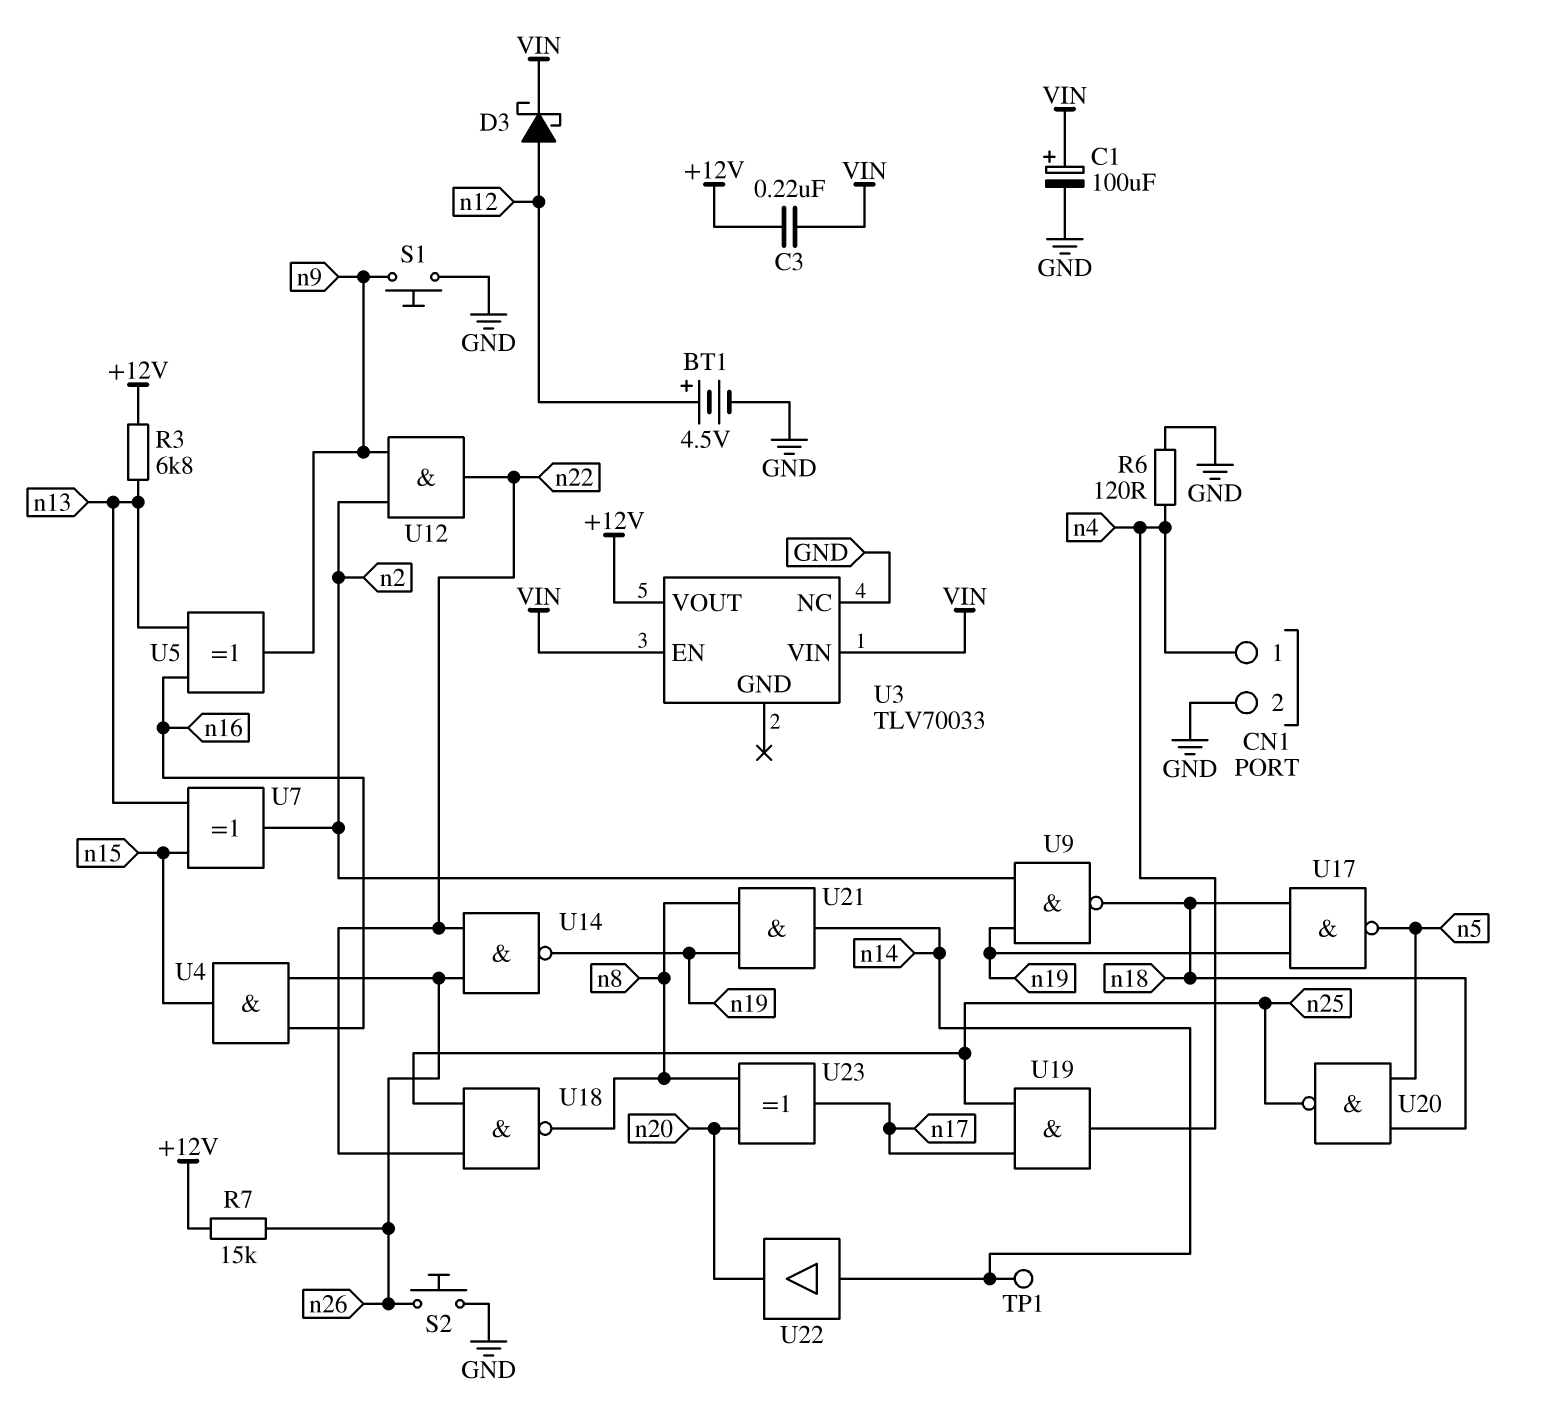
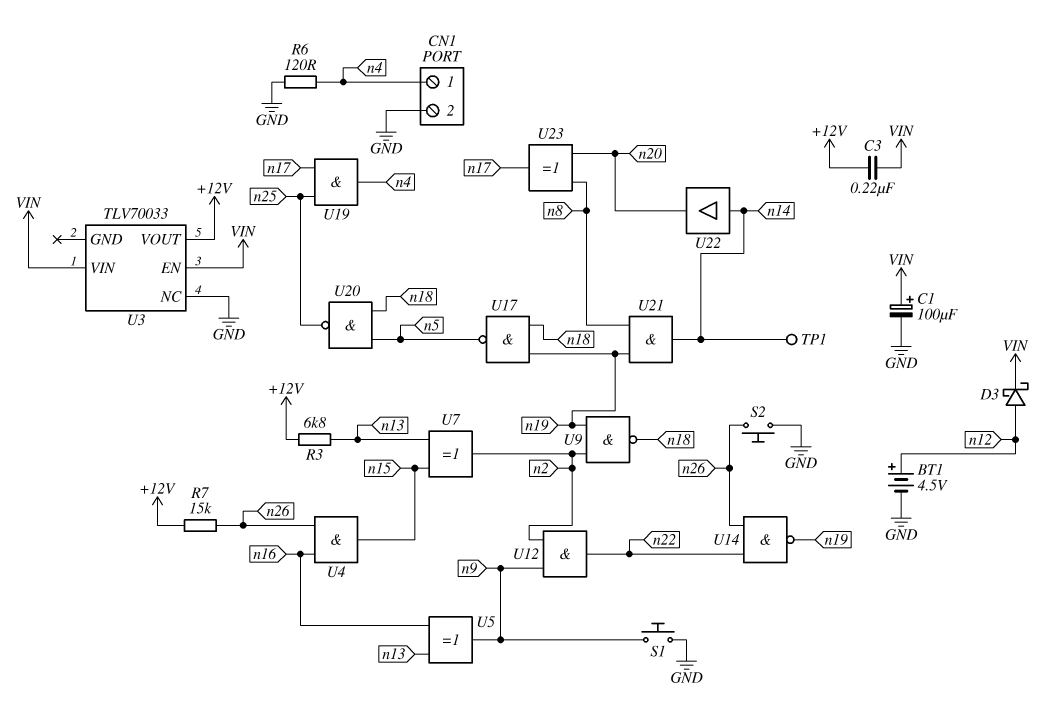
U18: NAND (in n22, in n25, out n8) -> none

